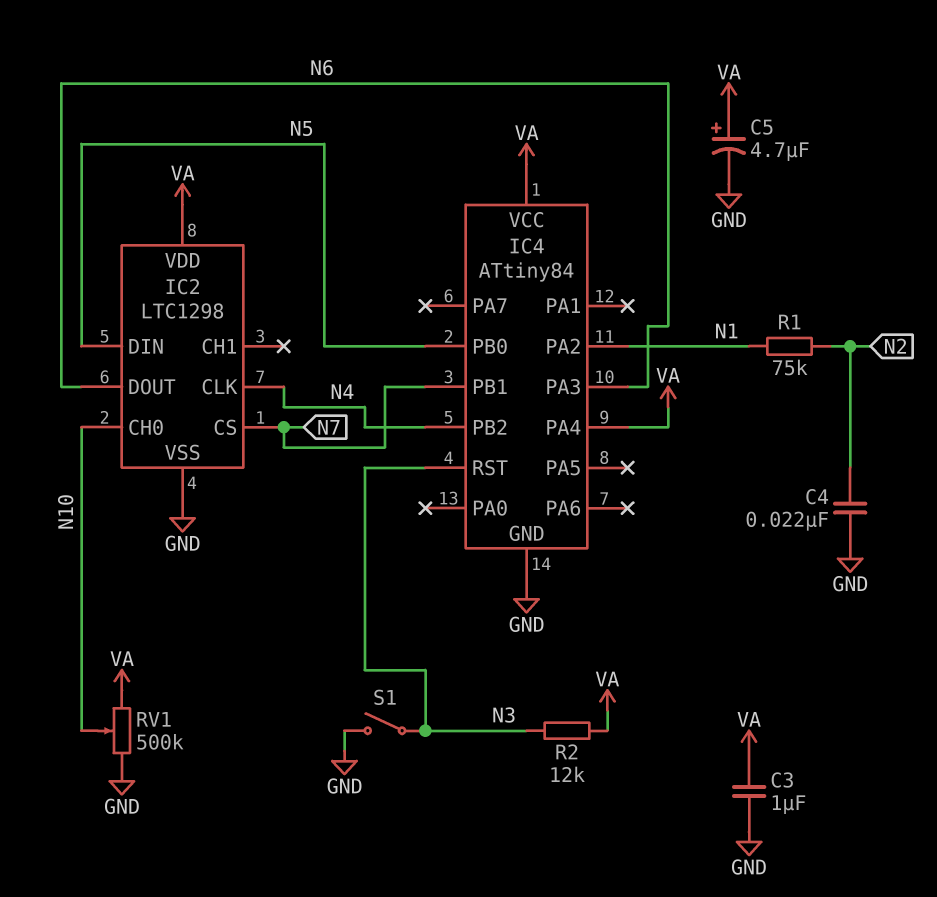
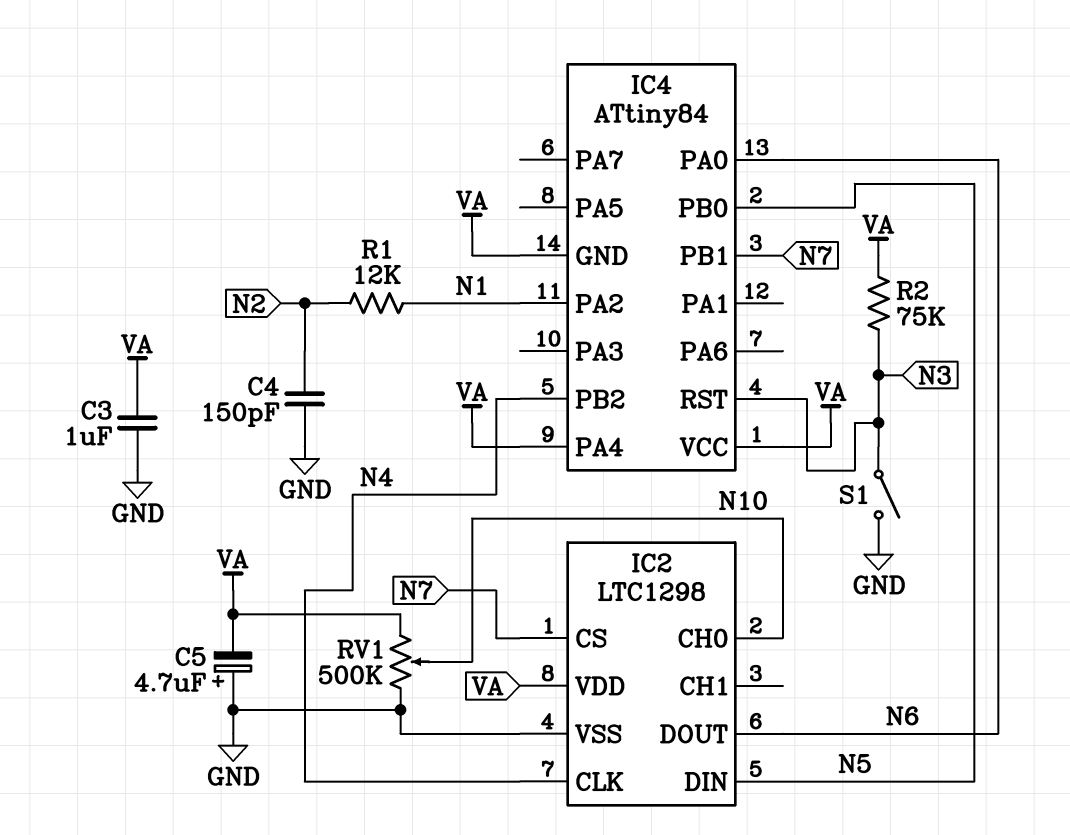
C4: 22nF (GND, N2) -> 150pF (GND, N2)
C5: 4.7uF (plus VA, minus GND) -> 4.7uF (plus GND, minus VA)
IC4 pin GND: GND -> VA
IC4 pin PA0: none -> N6
IC4 pin PA3: N6 -> none
R1: 75k (N1, N2) -> 12k (N1, N2)
R2: 12k (N3, VA) -> 75k (N3, VA)

